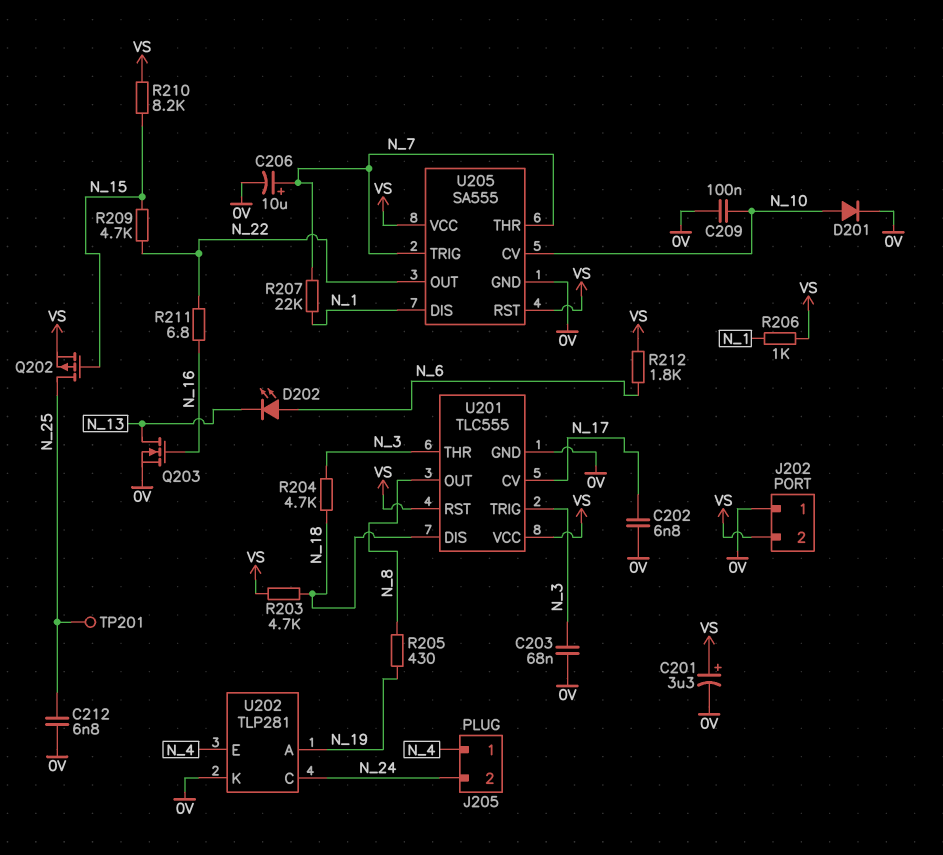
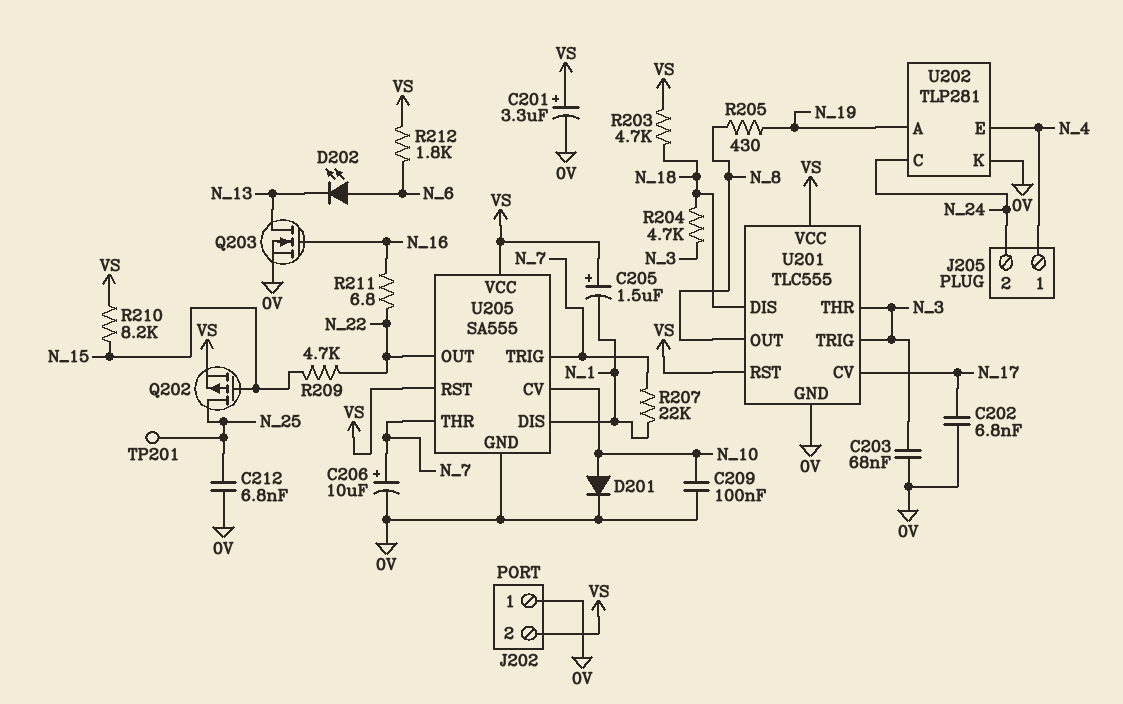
C205: none -> 1.5uF (plus VS, minus N_1)
R206: 1k (N_1, VS) -> none

